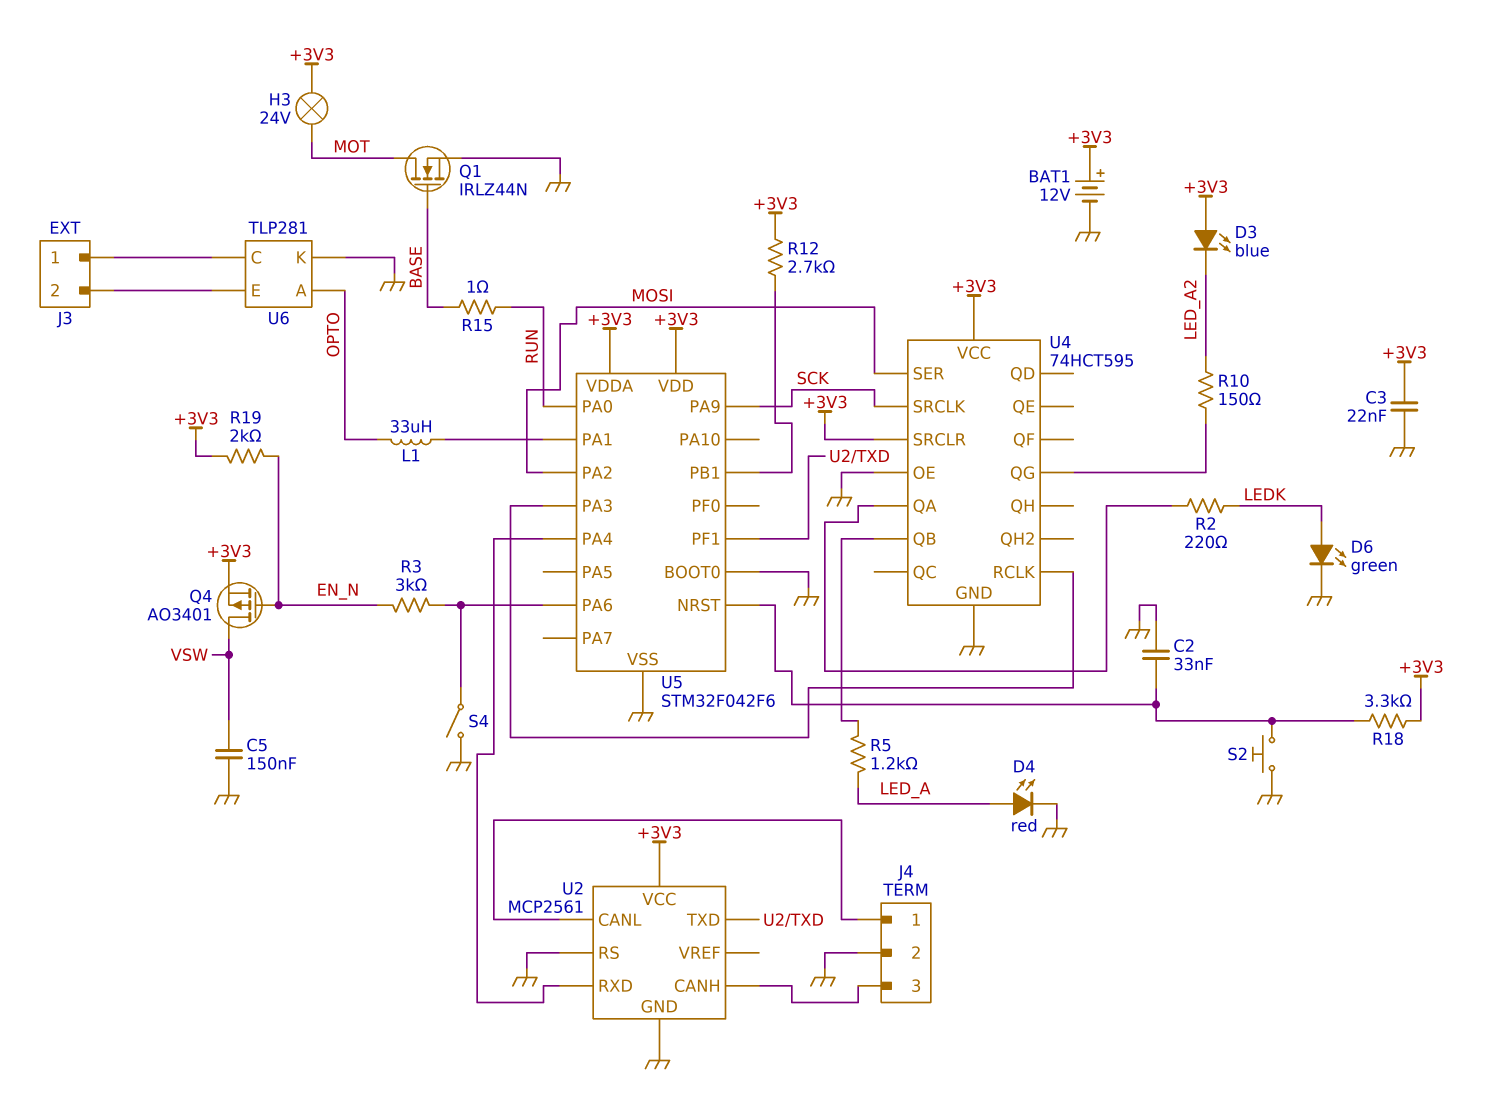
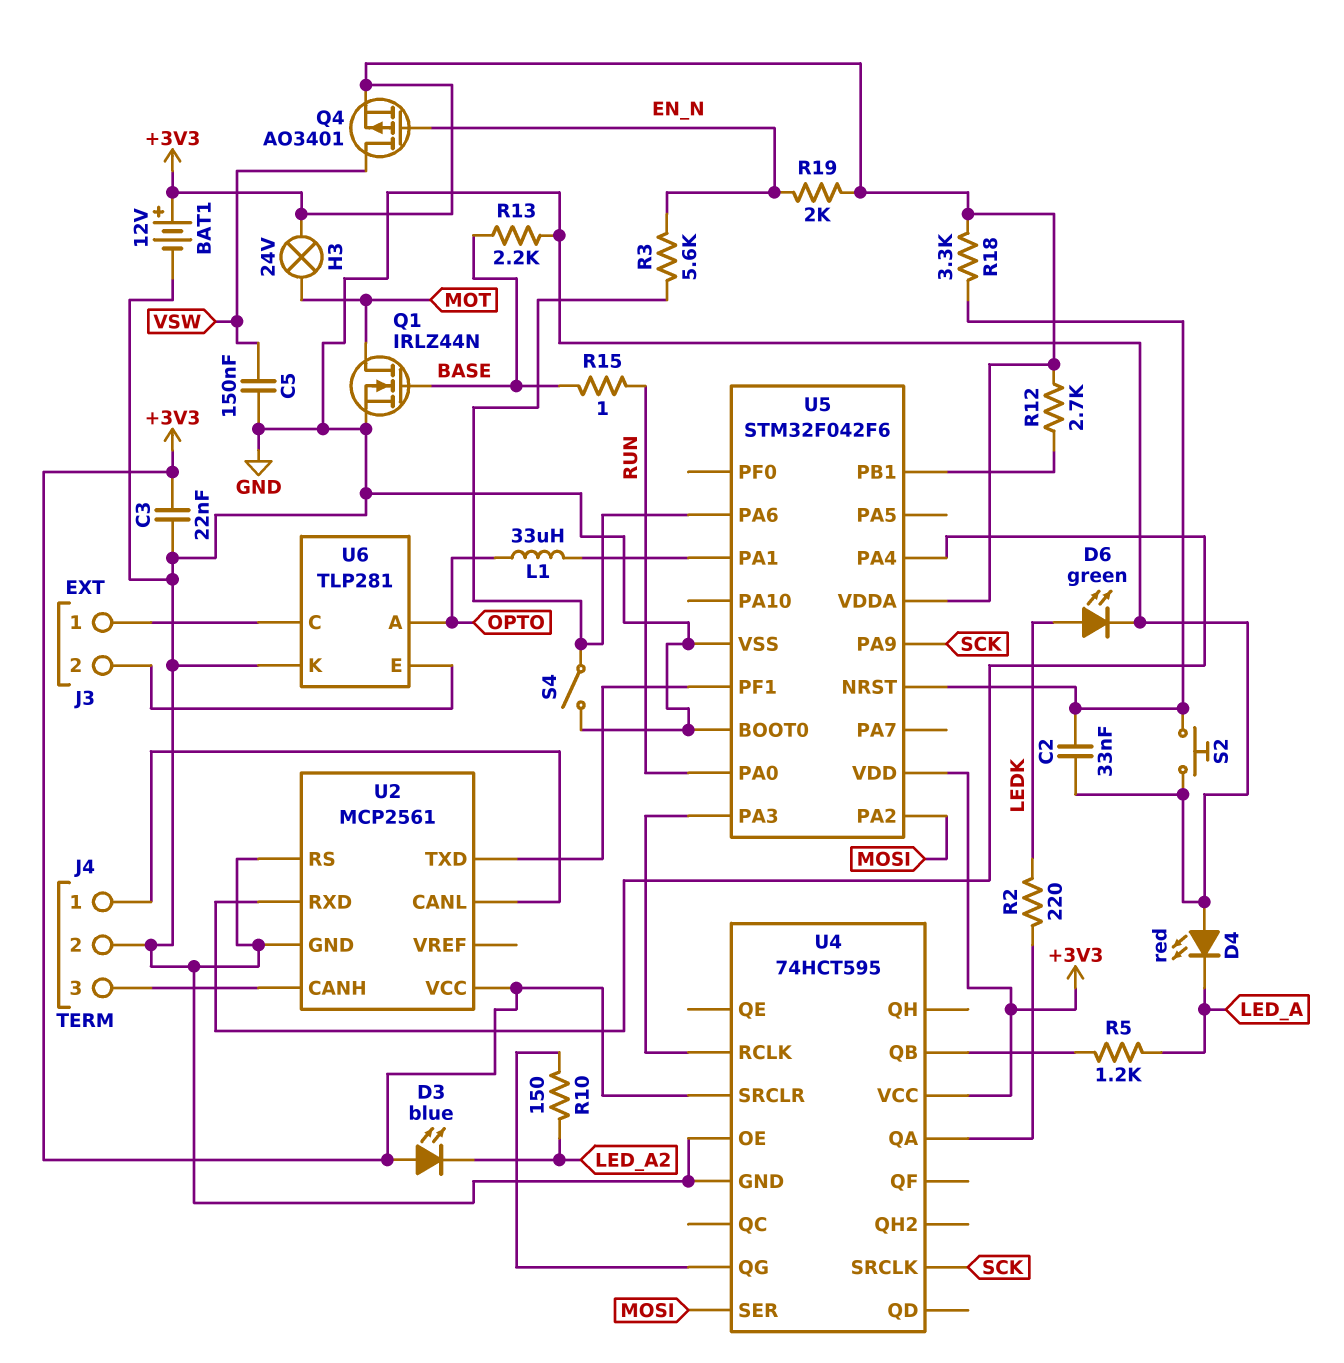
D4: LED red (A LED_A, K GND) -> LED red (A GND, K LED_A)
R3: 3k (EN_N, U5/PA6) -> 5.6k (EN_N, U5/PA6)
R13: none -> 2.2k (BASE, GND)

